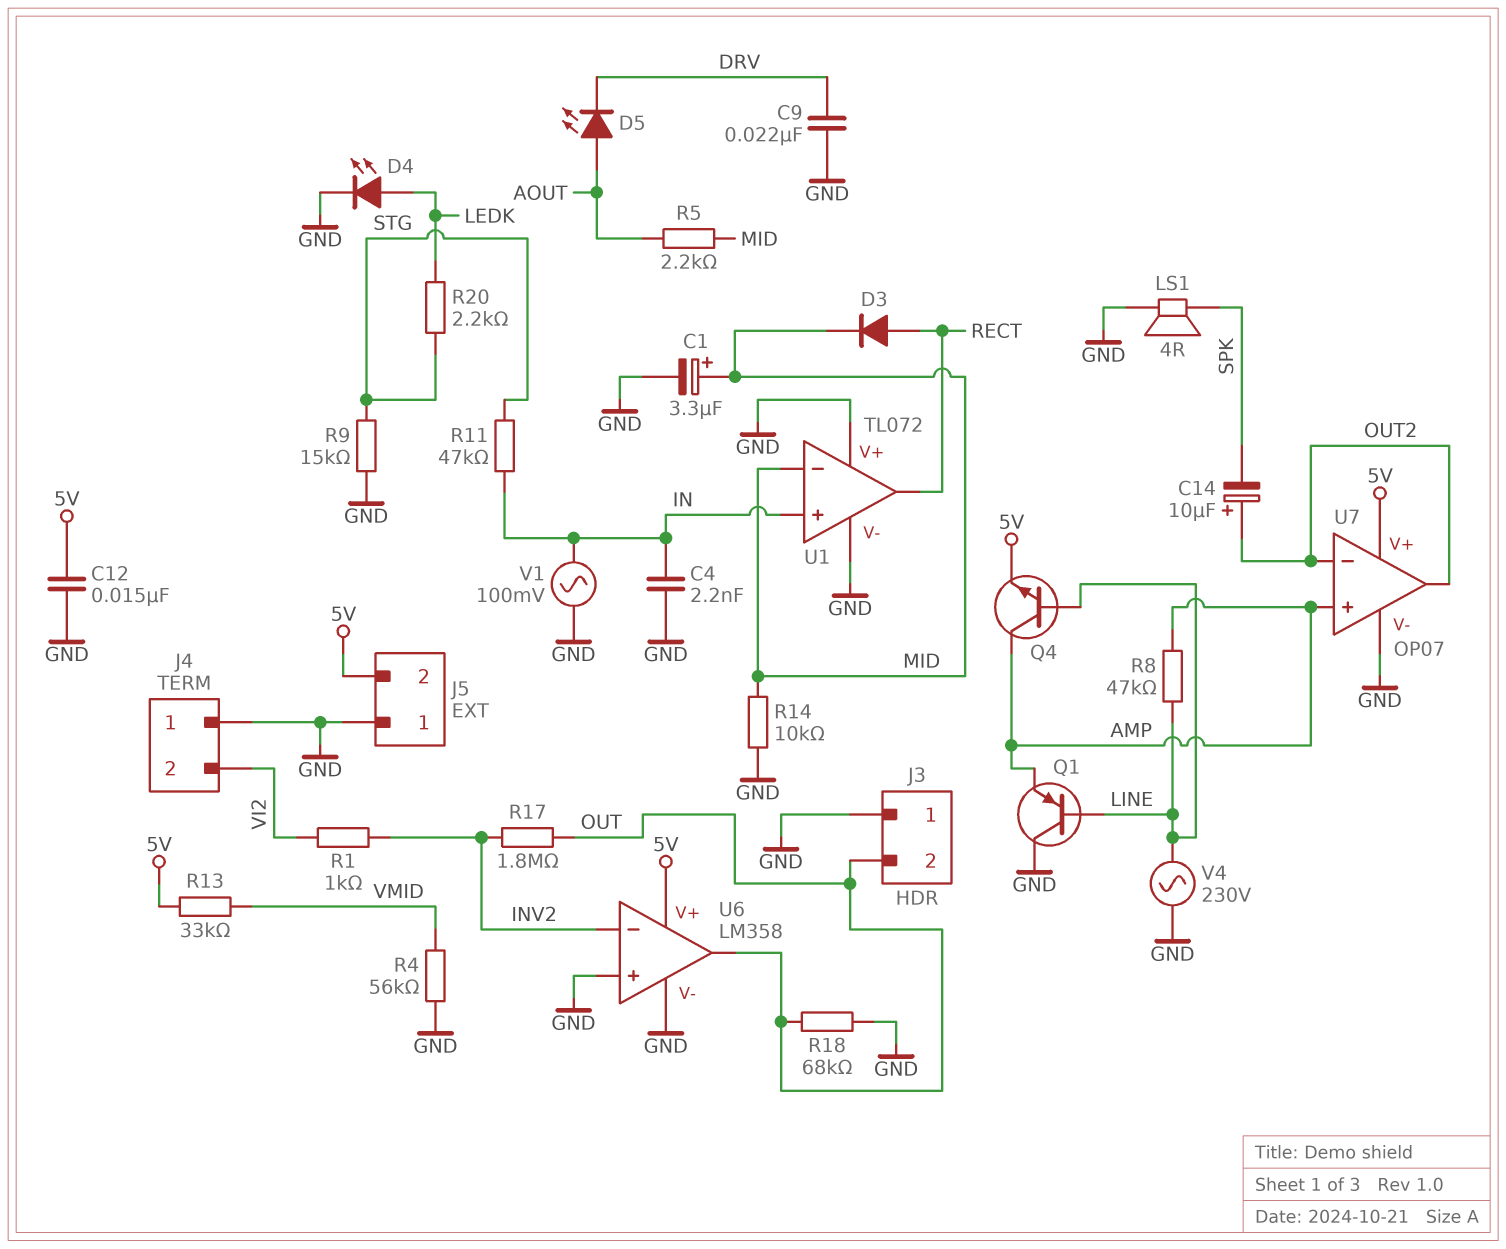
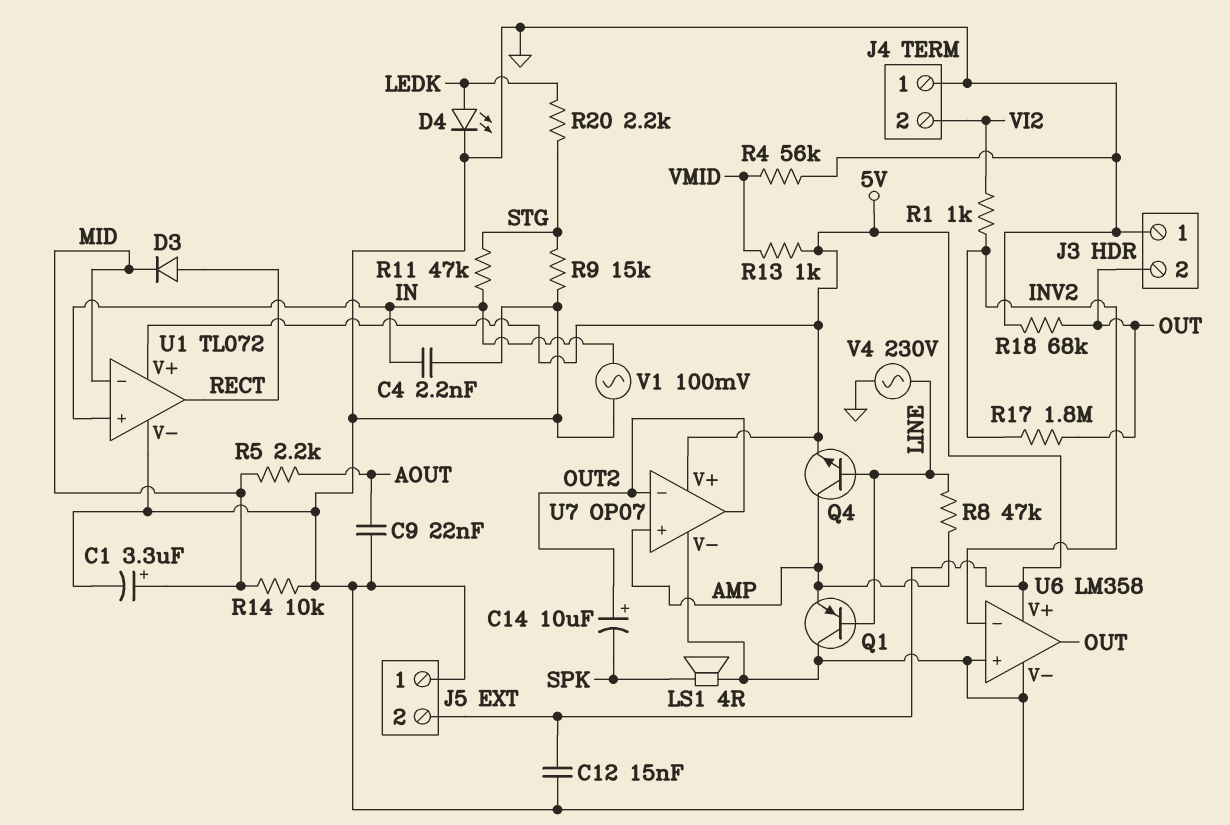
C9: 22nF (DRV, GND) -> 22nF (AOUT, GND)
D5: LED (A AOUT, K DRV) -> none
R13: 33k (5V, VMID) -> 1k (5V, VMID)
U1 pin V+: GND -> 5V

